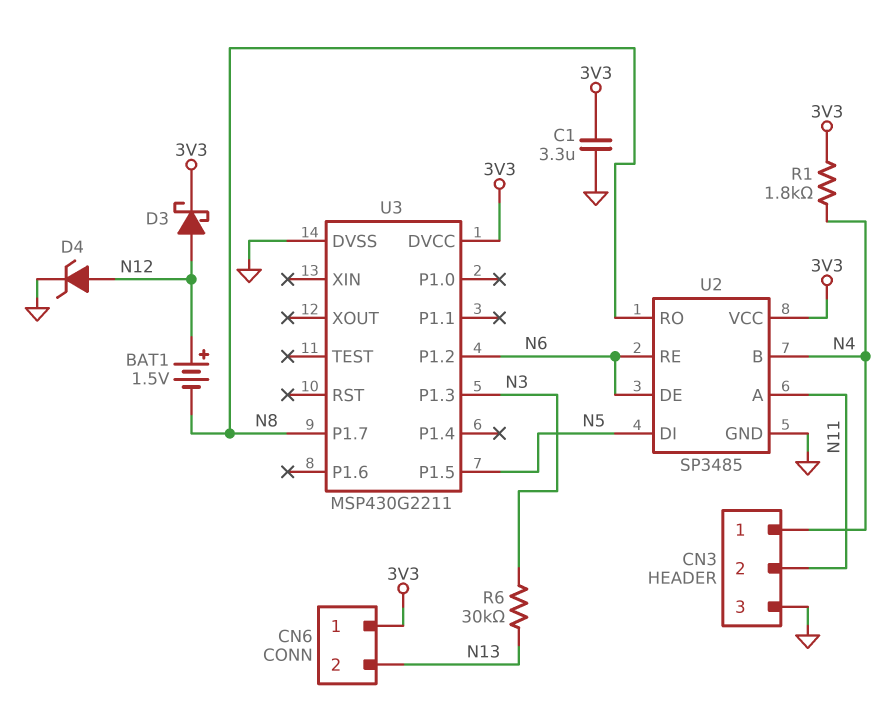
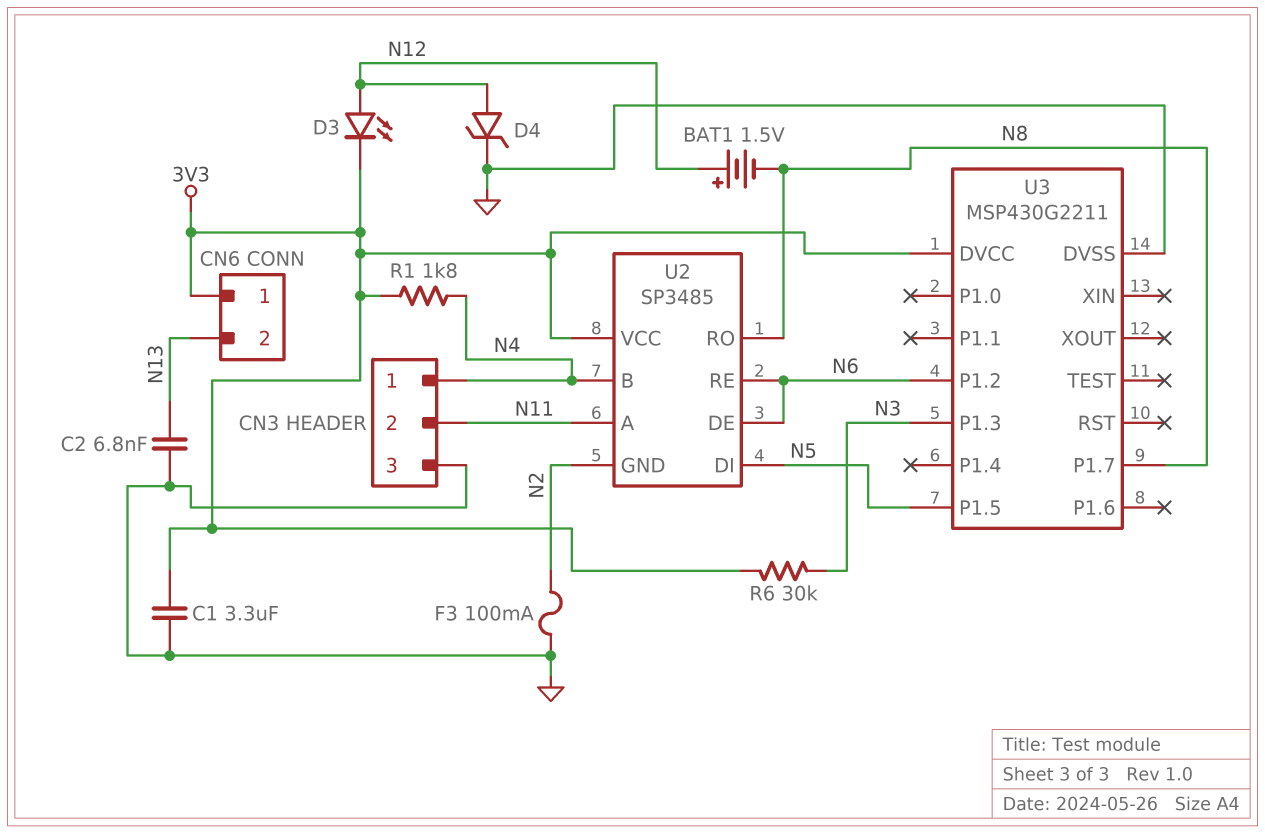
C2: none -> 6.8nF (GND, N13)
D3: schottky (A N12, K 3V3) -> LED (A N12, K 3V3)
F3: none -> 100mA (GND, N2)
R6: 30k (N3, N13) -> 30k (3V3, N3)
U2 pin GND: GND -> N2

